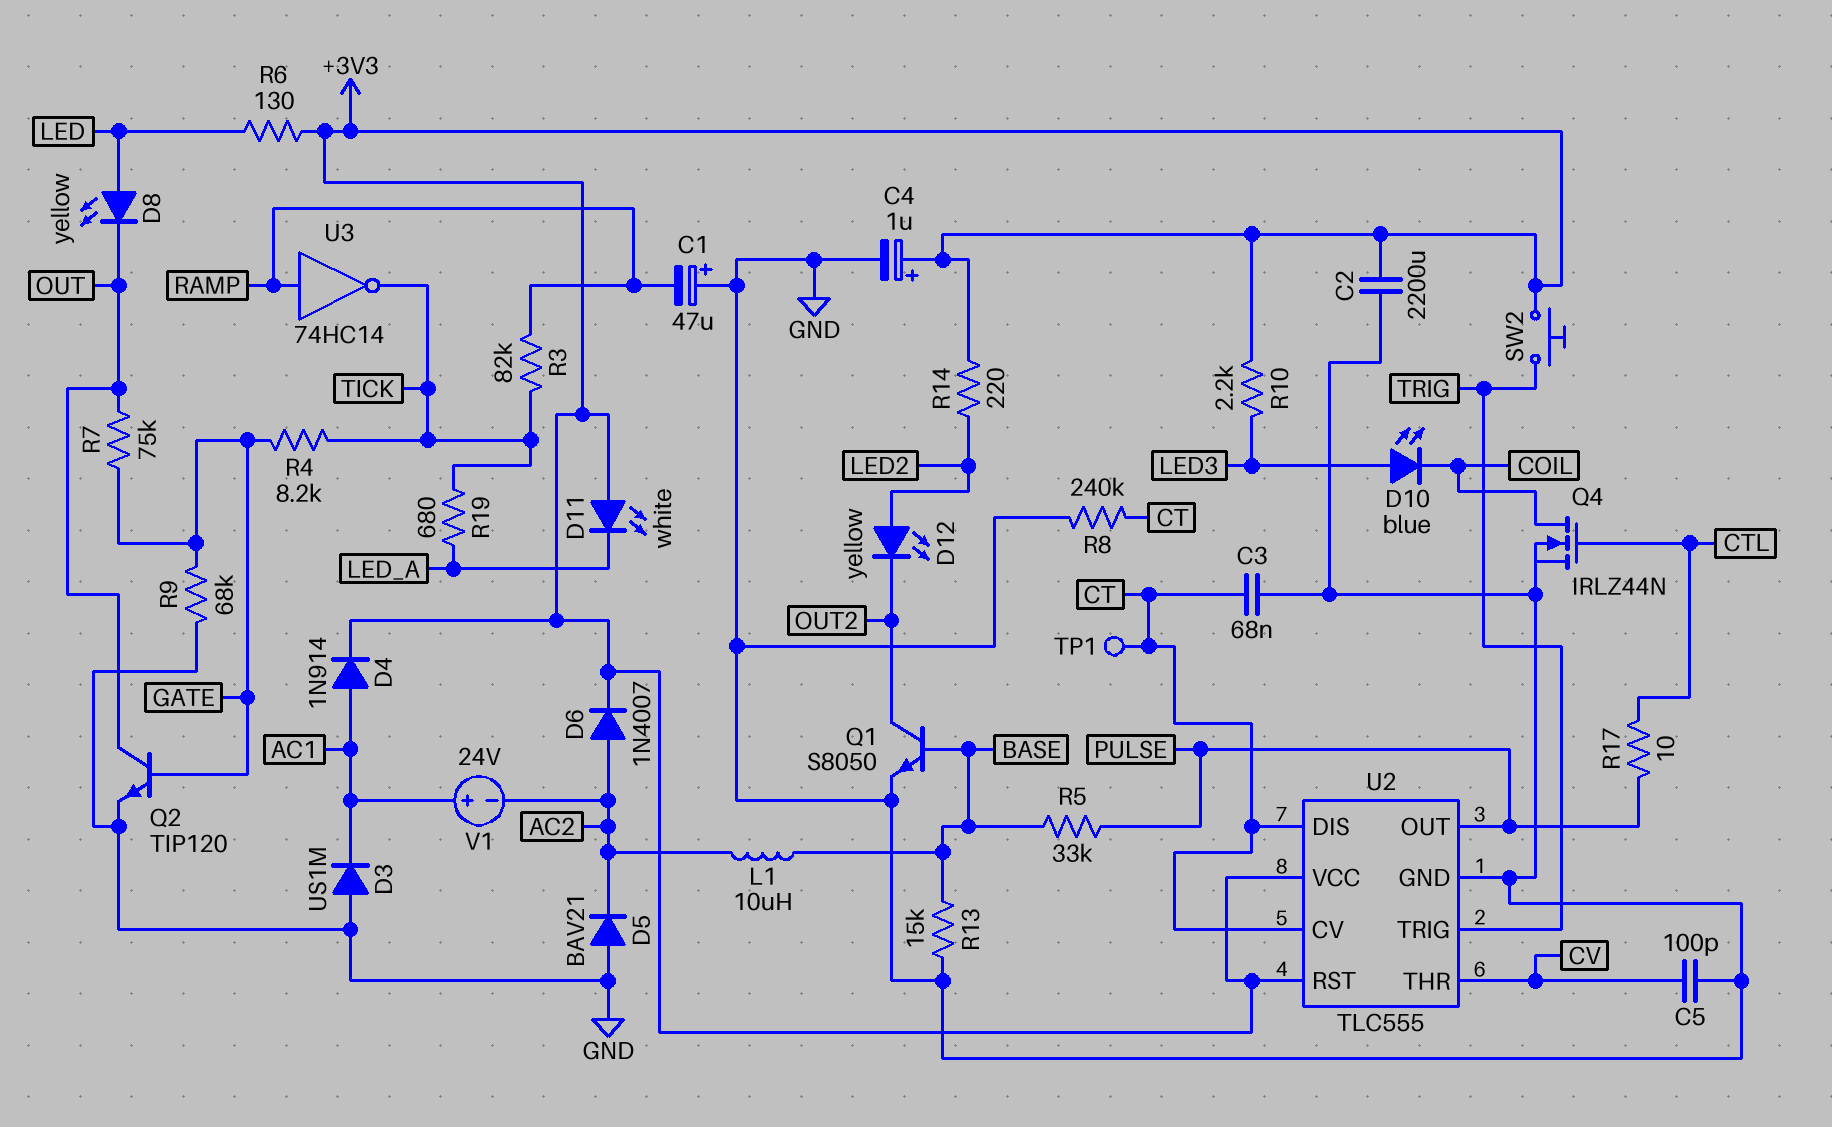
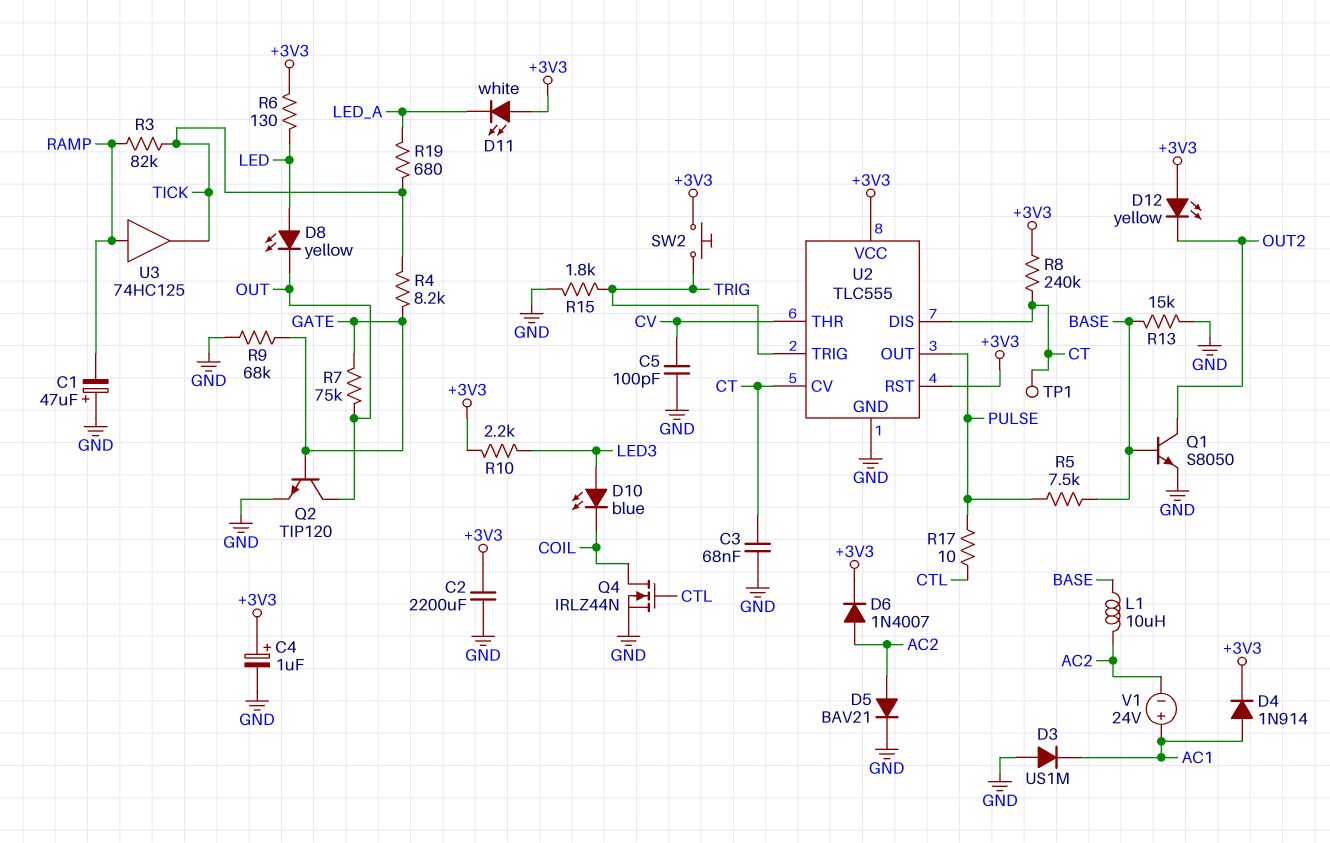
D5: diode BAV21 (A GND, K AC2) -> diode BAV21 (A AC2, K GND)
D12: LED yellow (A LED2, K OUT2) -> LED yellow (A +3V3, K OUT2)
R5: 33k (BASE, PULSE) -> 7.5k (BASE, PULSE)
R8: 240k (CT, GND) -> 240k (+3V3, CT)
R14: 220 (+3V3, LED2) -> none
R15: none -> 1.8k (GND, TRIG)
U3: NOT 74HC14 (in RAMP, out TICK) -> buffer 74HC125 (in RAMP, out TICK)

